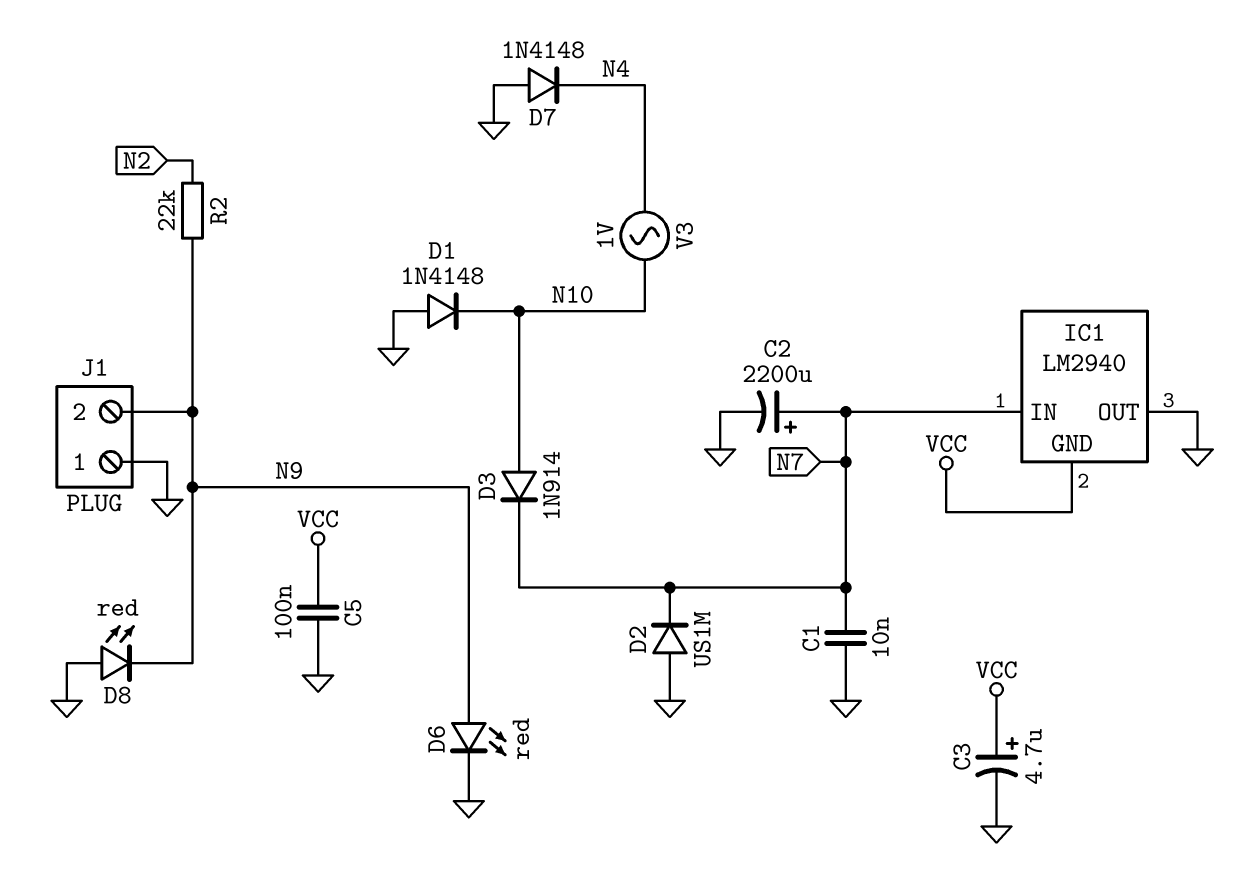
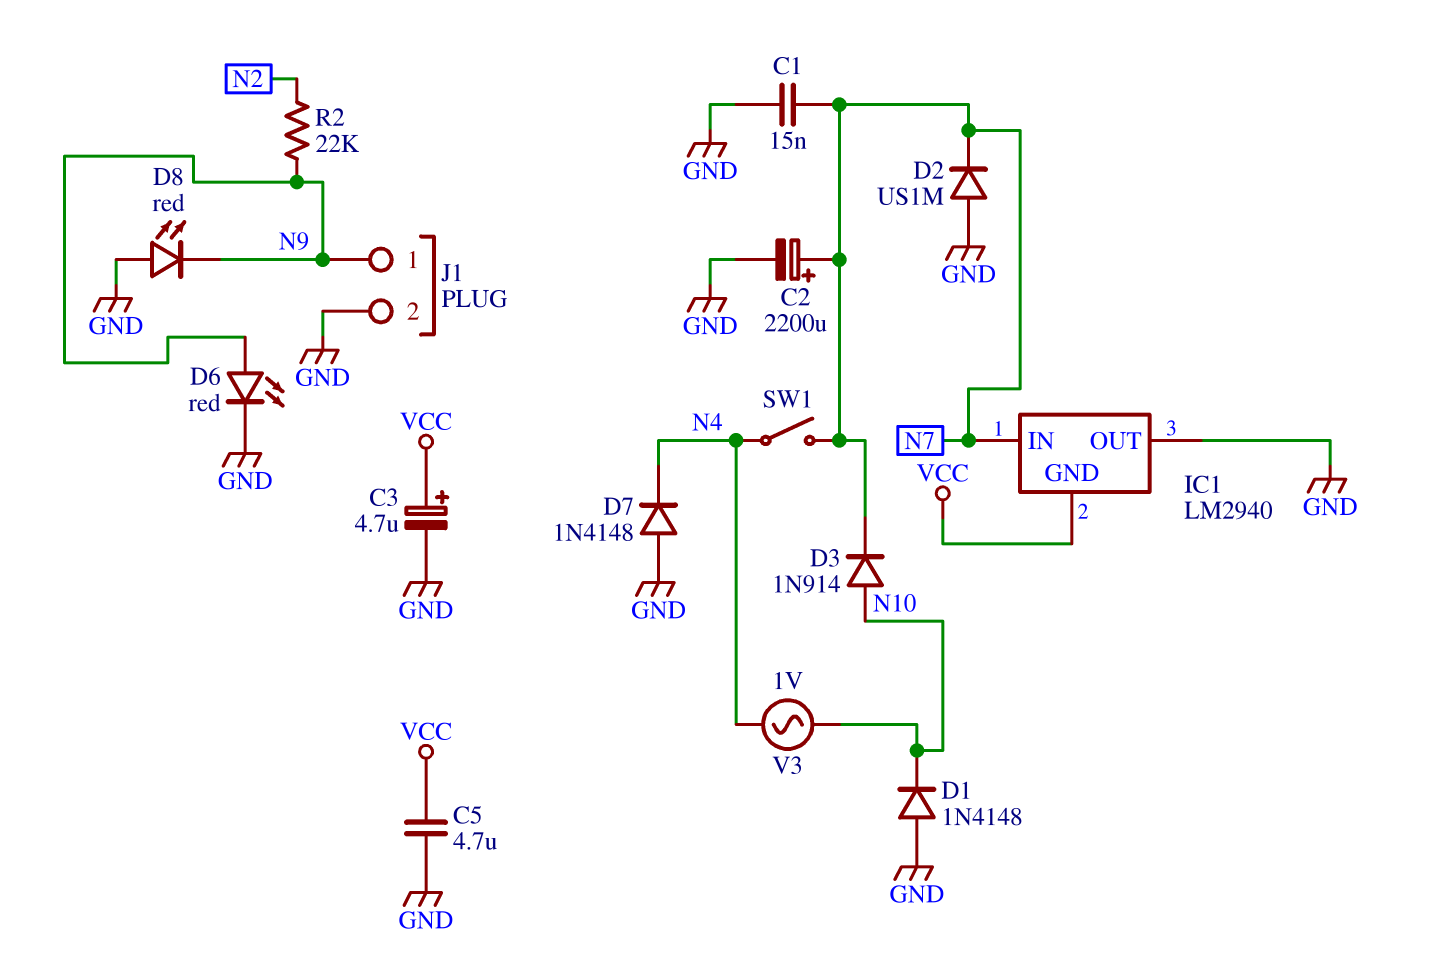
C1: 10nF (GND, N7) -> 15nF (GND, N7)
C5: 100nF (GND, VCC) -> 4.7uF (GND, VCC)
J1 pin 1: GND -> N9
J1 pin 2: N9 -> GND
SW1: none -> switch (N4, N7)

